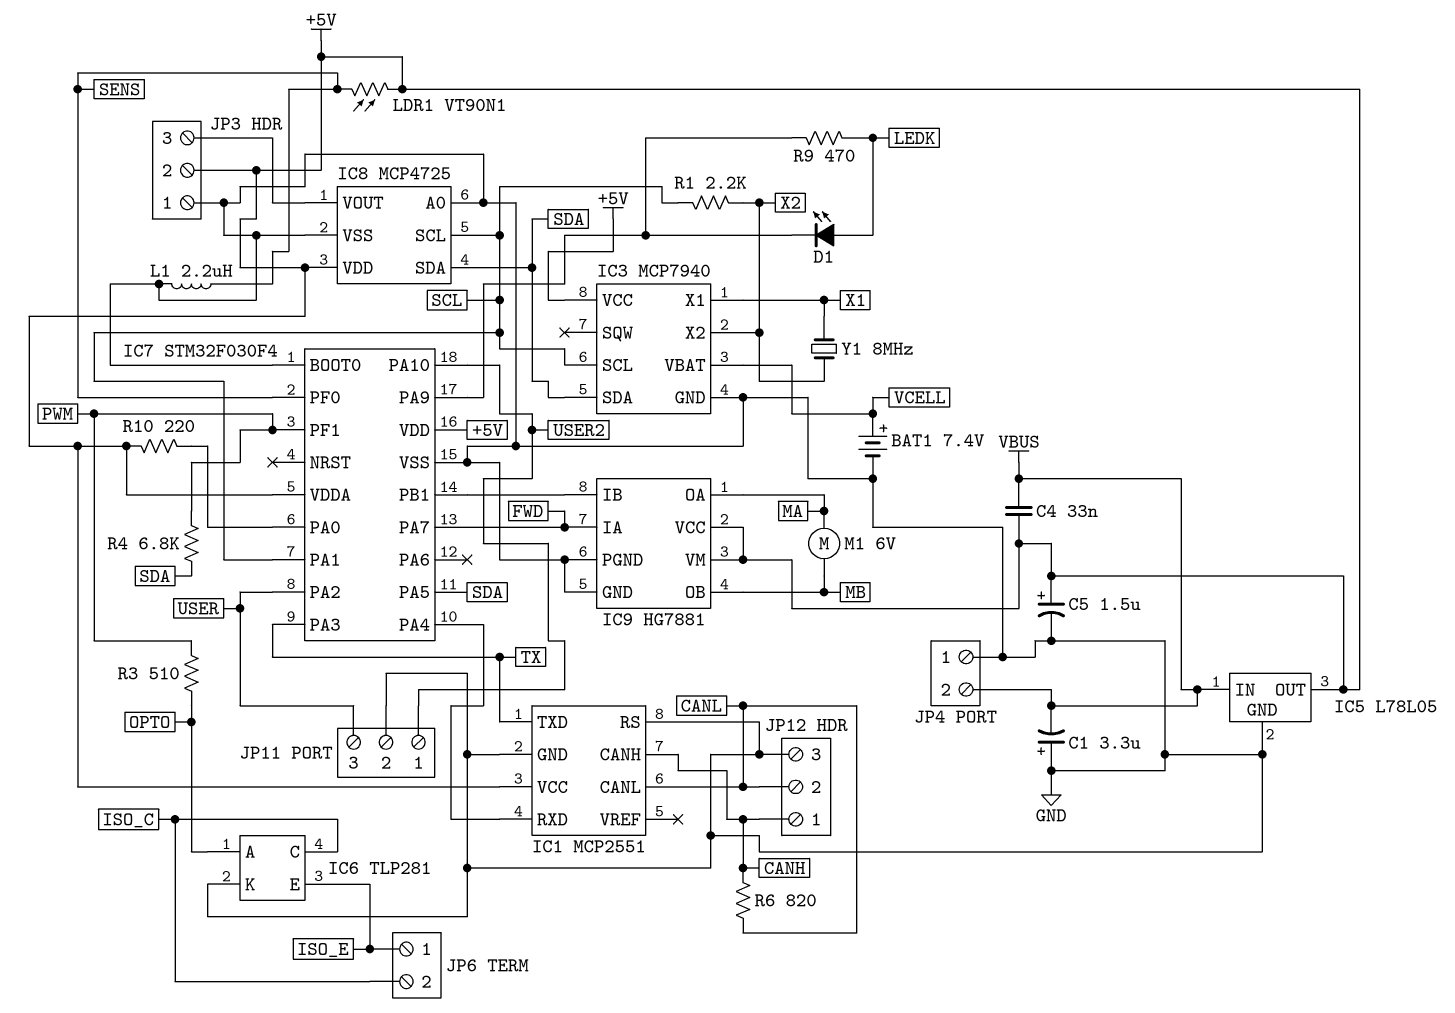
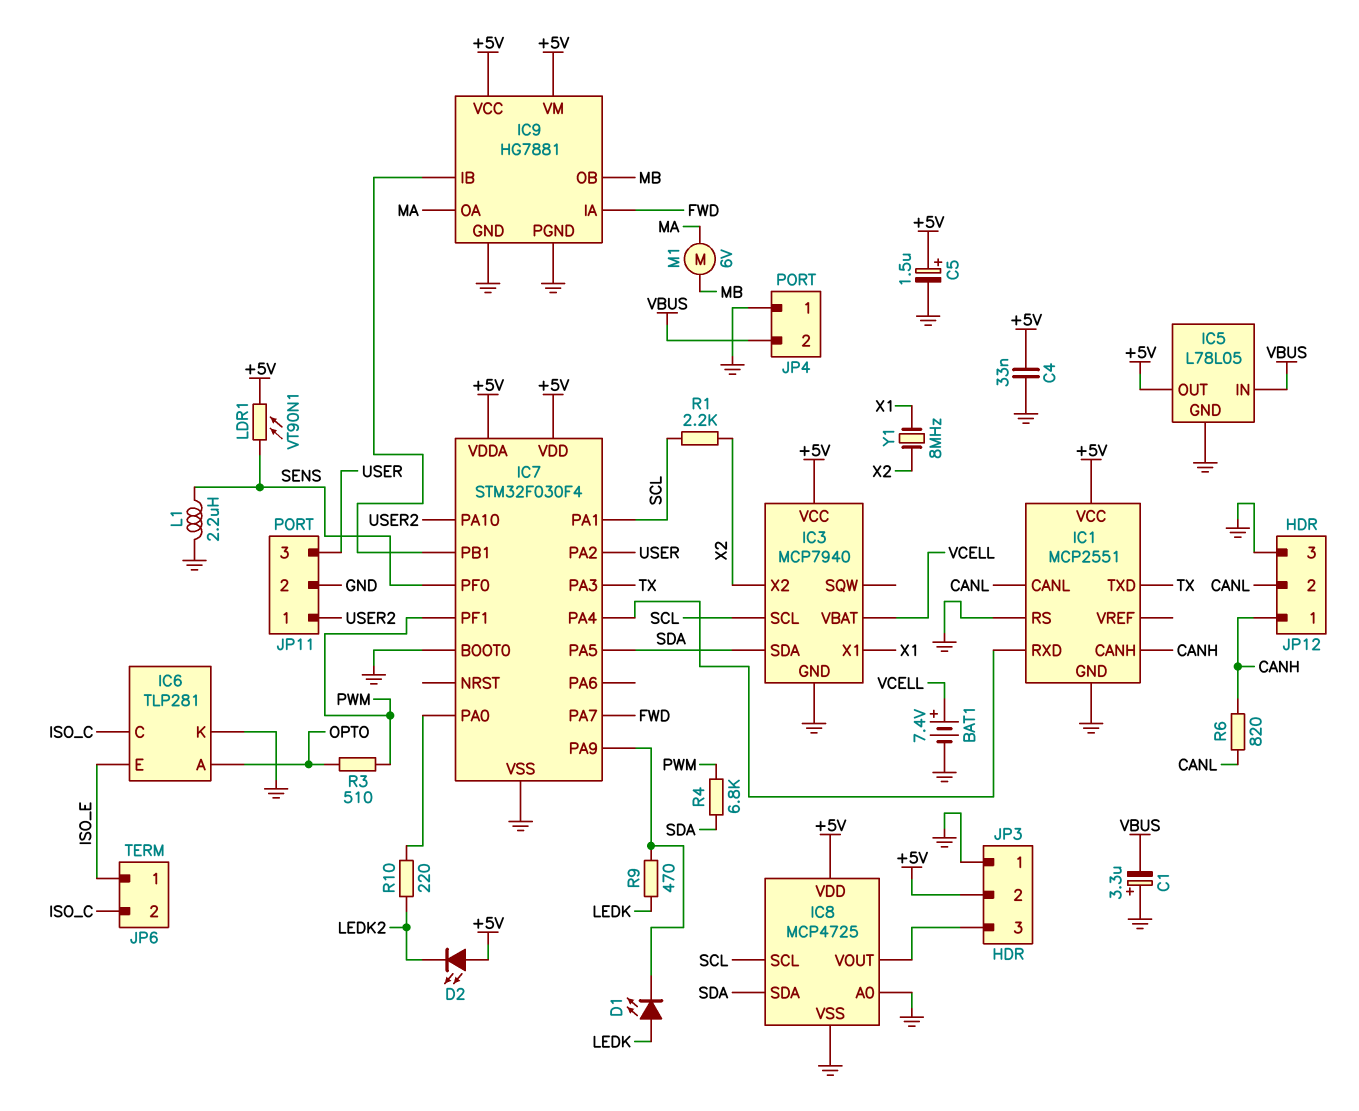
C4: 33nF (+5V, VBUS) -> 33nF (+5V, GND)
D2: none -> LED (A +5V, K LEDK2)
R10: 220 (+5V, IC7/PA0) -> 220 (IC7/PA0, LEDK2)

